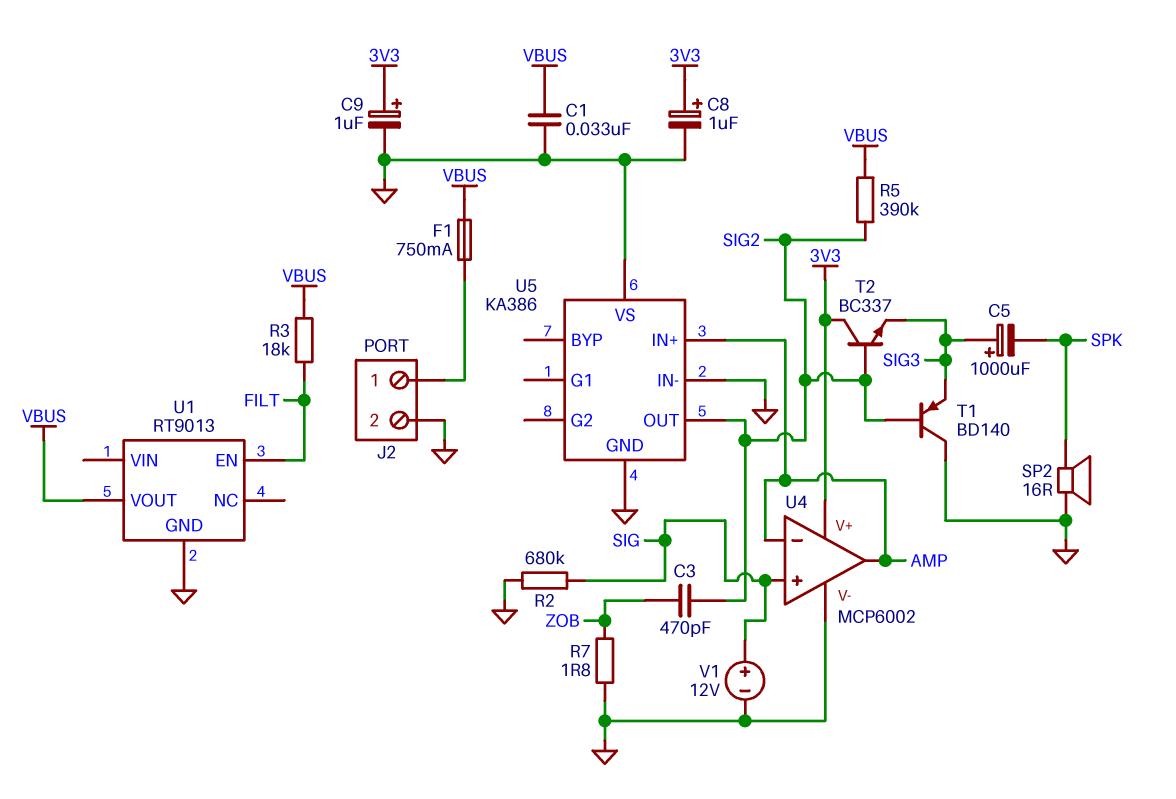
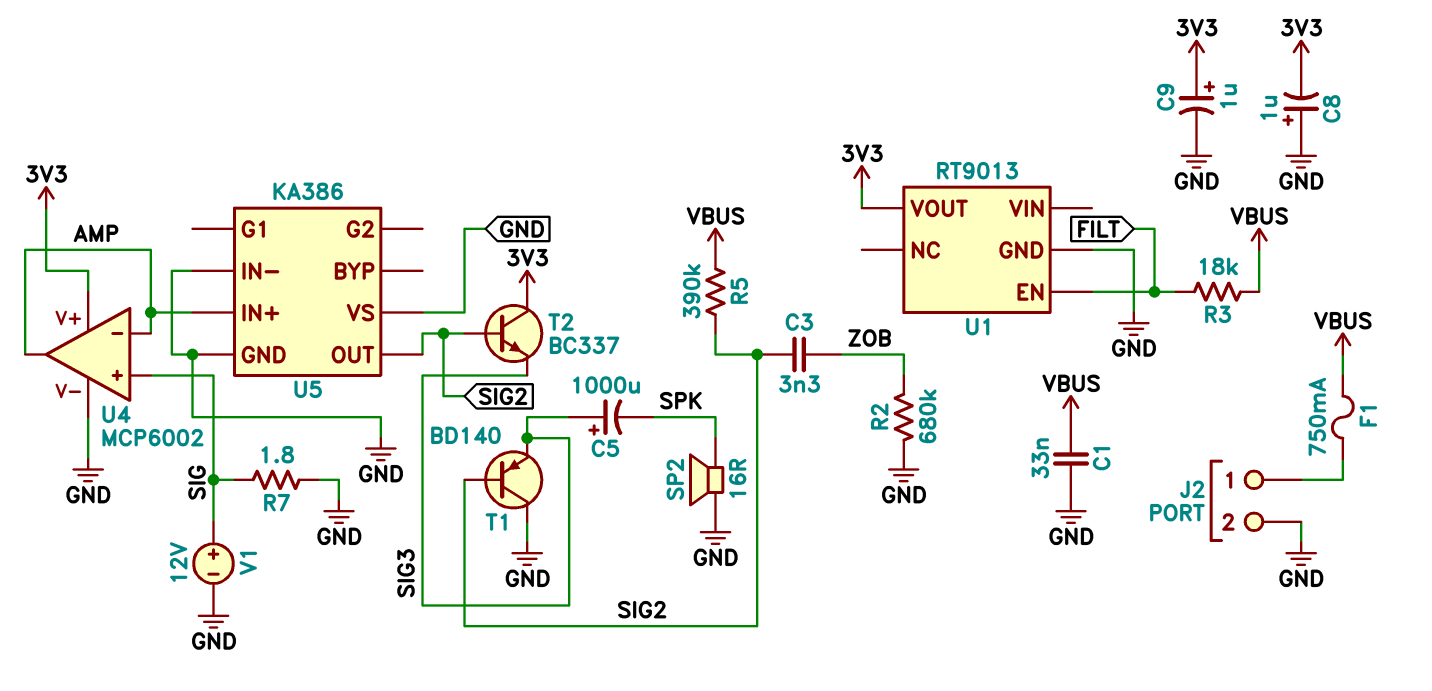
C3: 470pF (SIG2, ZOB) -> 3.3nF (SIG2, ZOB)
C8: 1uF (plus 3V3, minus GND) -> 1uF (plus GND, minus 3V3)
R2: 680k (GND, SIG) -> 680k (GND, ZOB)
R7: 1.8 (GND, ZOB) -> 1.8 (GND, SIG)
U1 pin VOUT: VBUS -> 3V3

